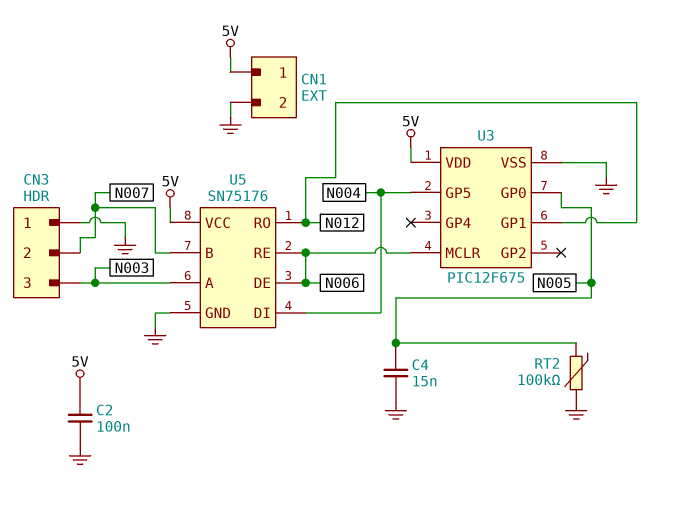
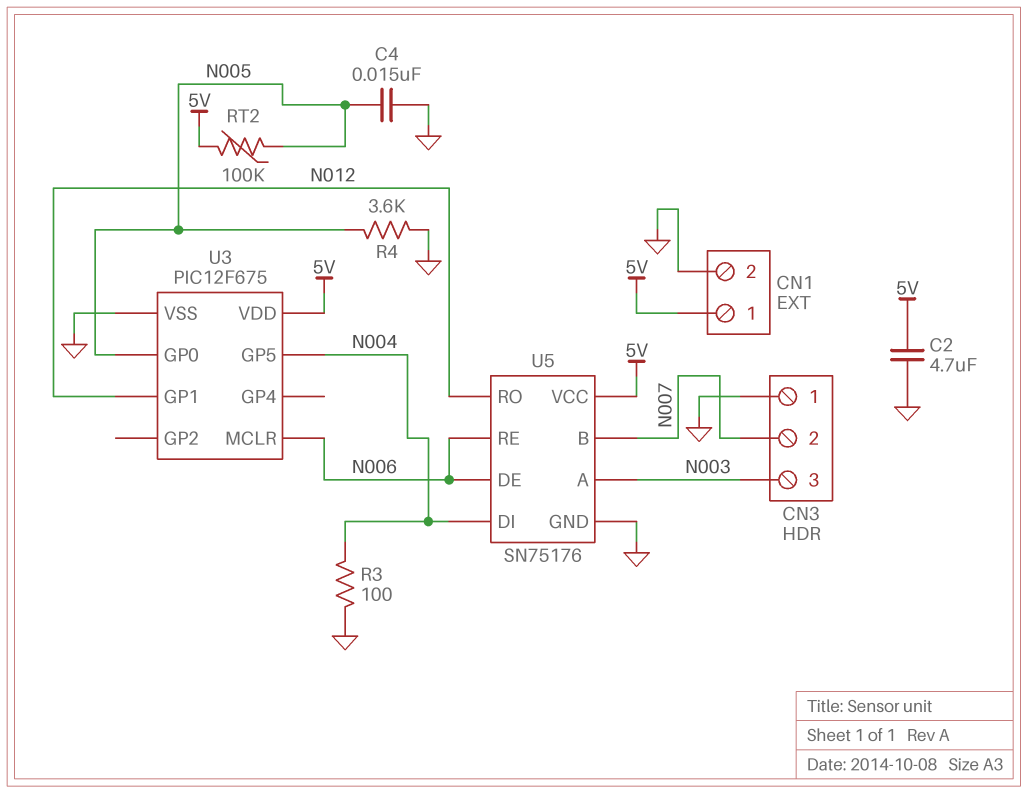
C2: 100nF (5V, GND) -> 4.7uF (5V, GND)
R3: none -> 100 (GND, N004)
R4: none -> 3.6k (GND, N005)
RT2: 100k (GND, N005) -> 100k (5V, N005)

